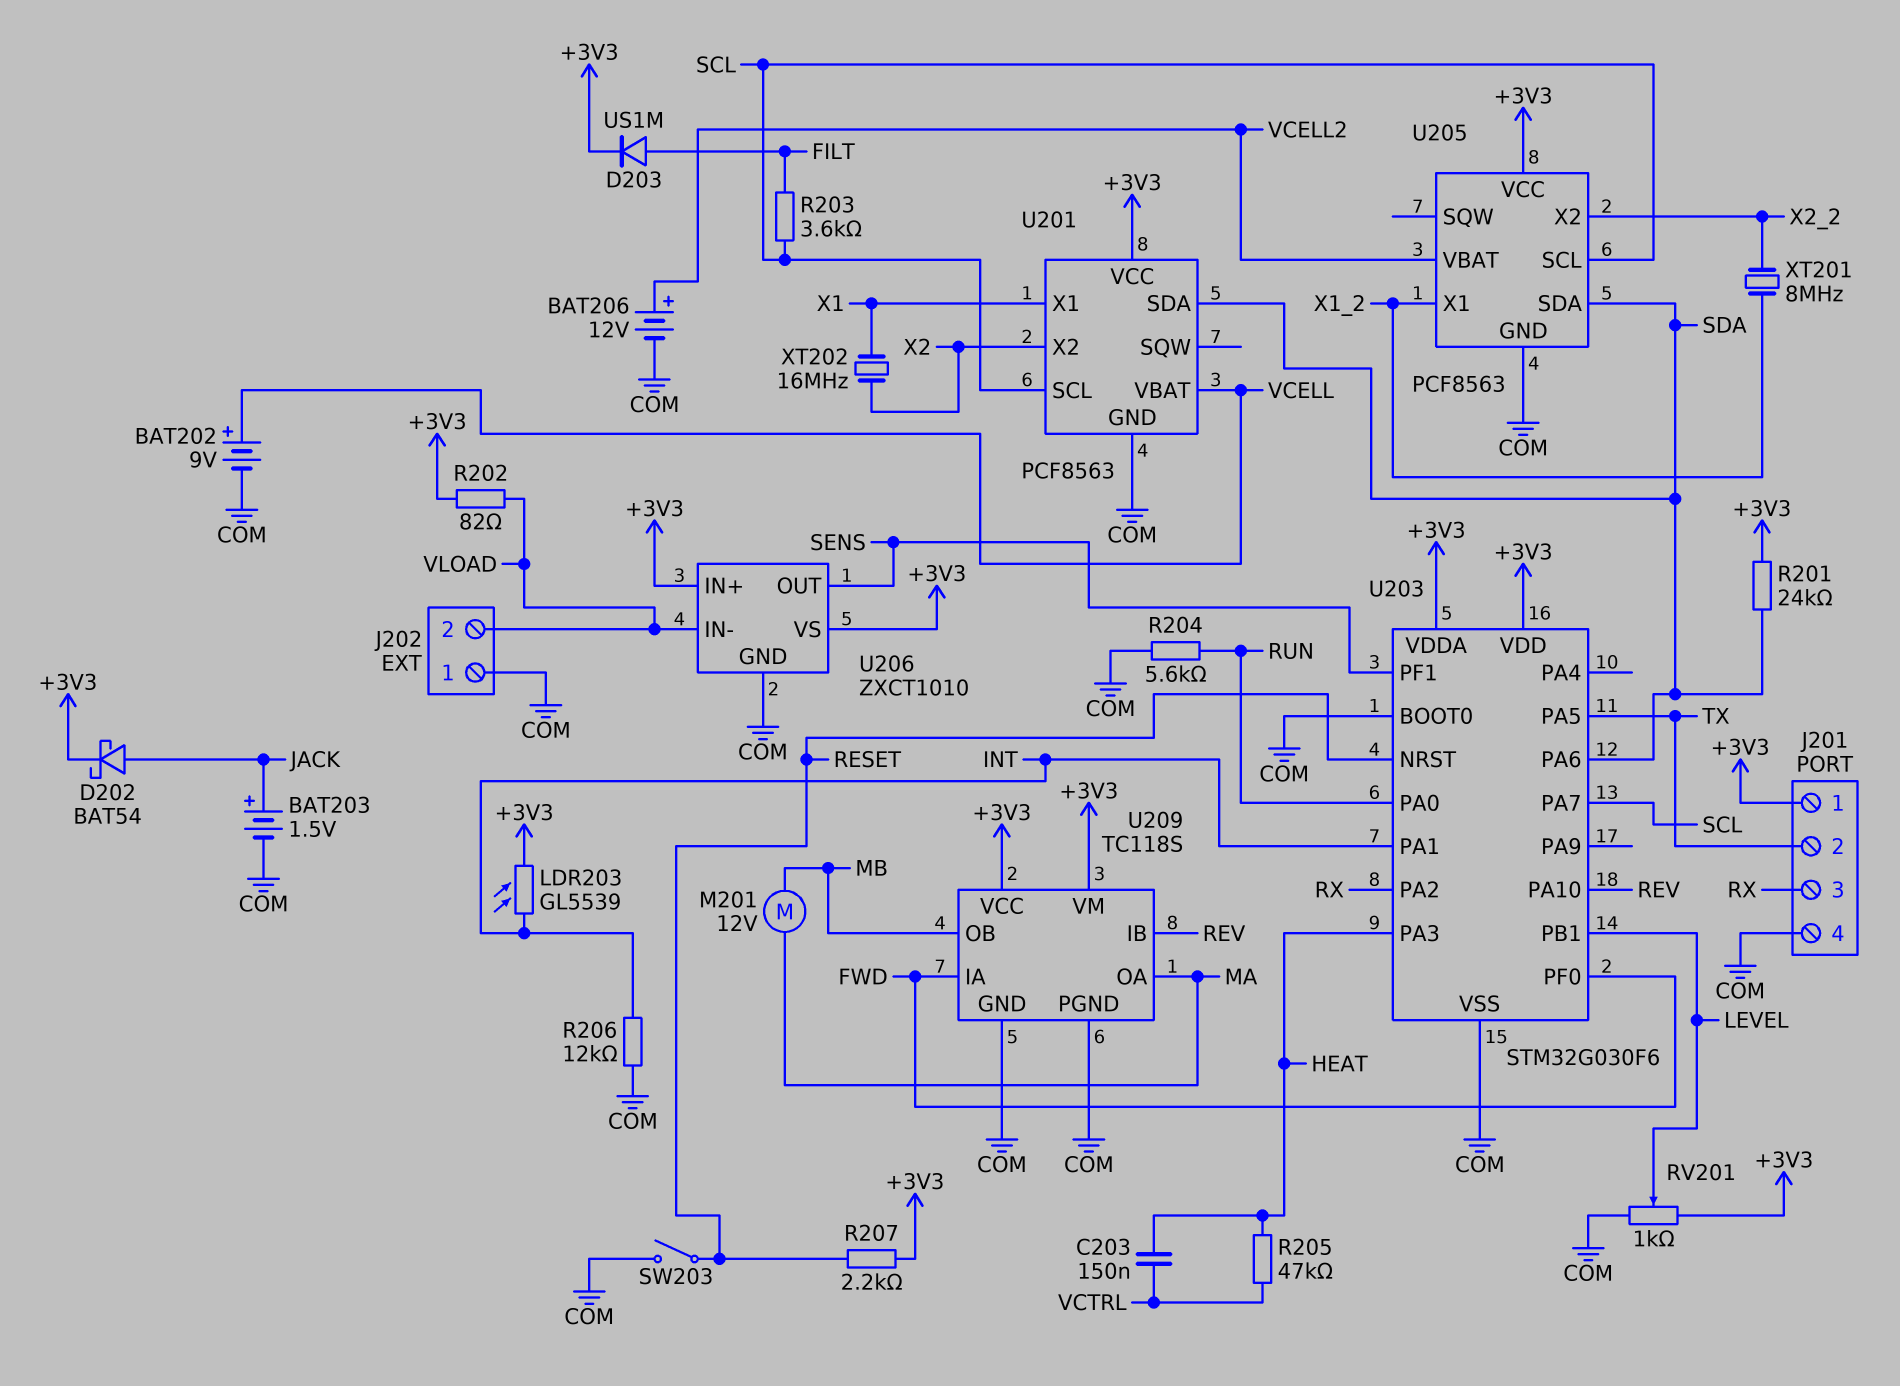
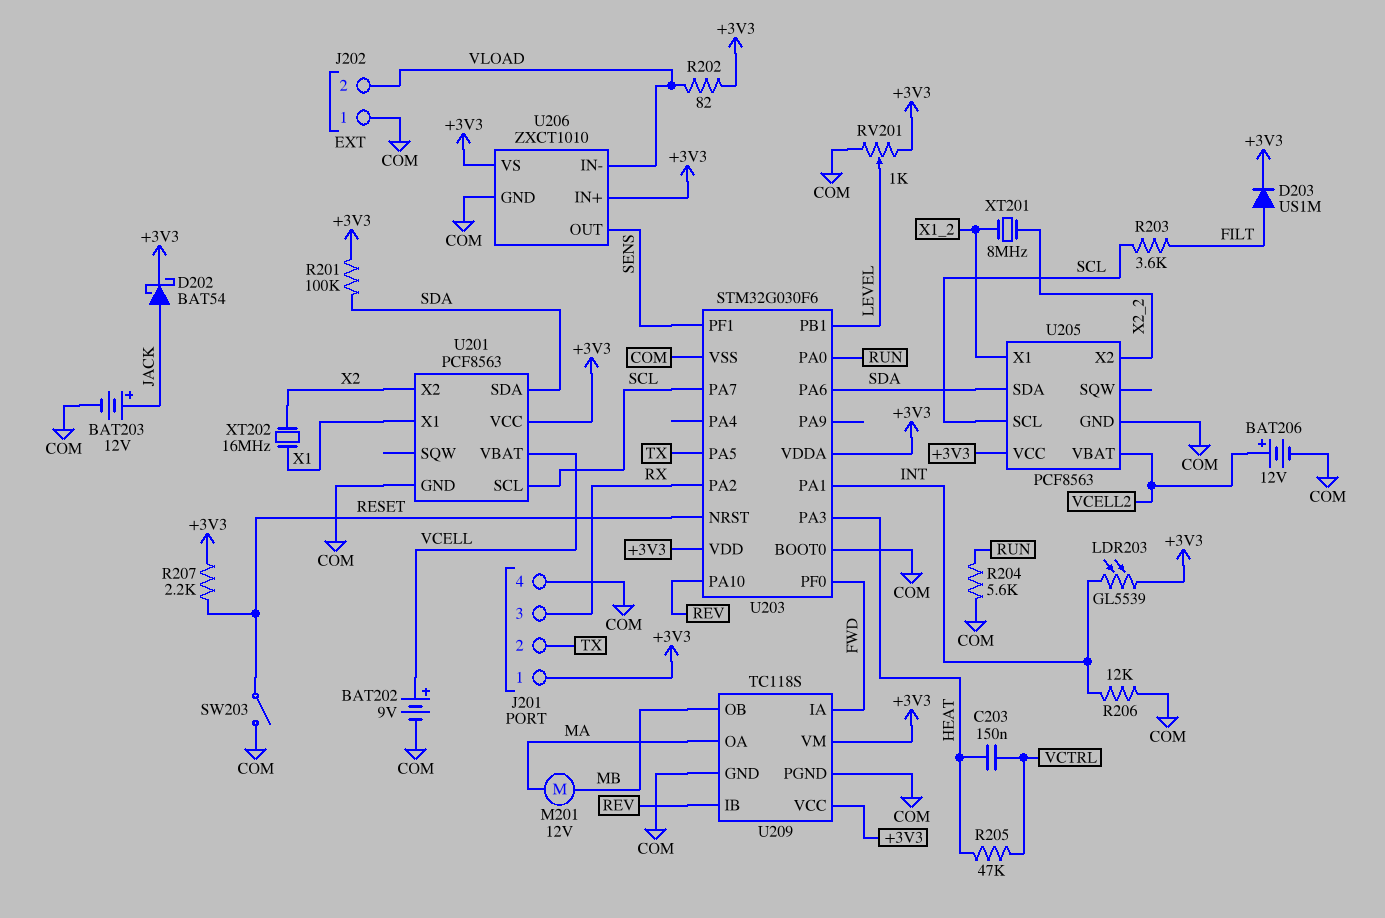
BAT203: 1.5V (plus JACK, minus COM) -> 12V (plus JACK, minus COM)
R201: 24k (+3V3, SDA) -> 100k (+3V3, SDA)

